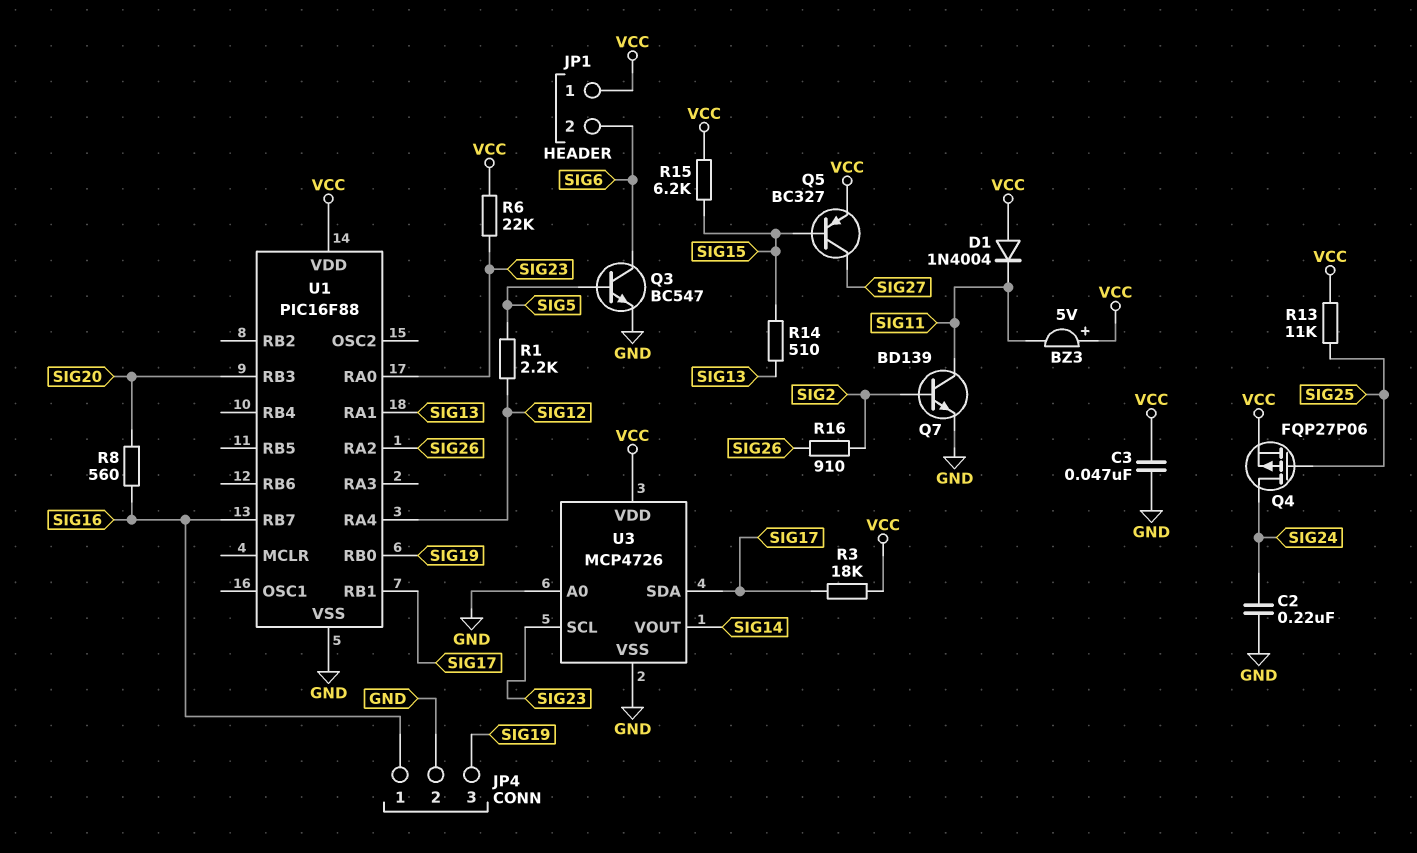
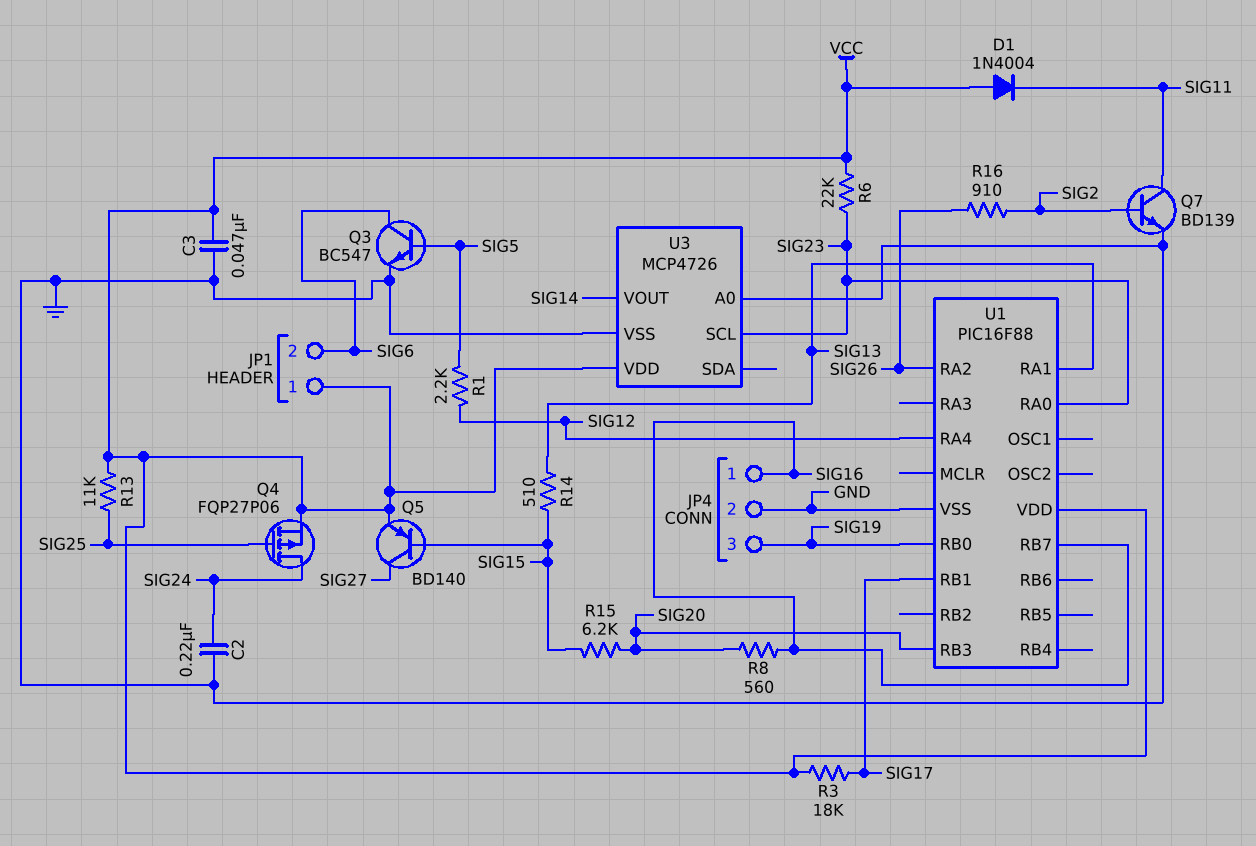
BZ3: buzzer 5V (plus VCC, minus SIG11) -> none
Q5: PNP BC327 (B SIG15, C SIG27, E VCC) -> PNP BD140 (B SIG15, C SIG27, E VCC)
R15: 6.2k (SIG15, VCC) -> 6.2k (SIG15, SIG20)
U3 pin SDA: SIG17 -> none

